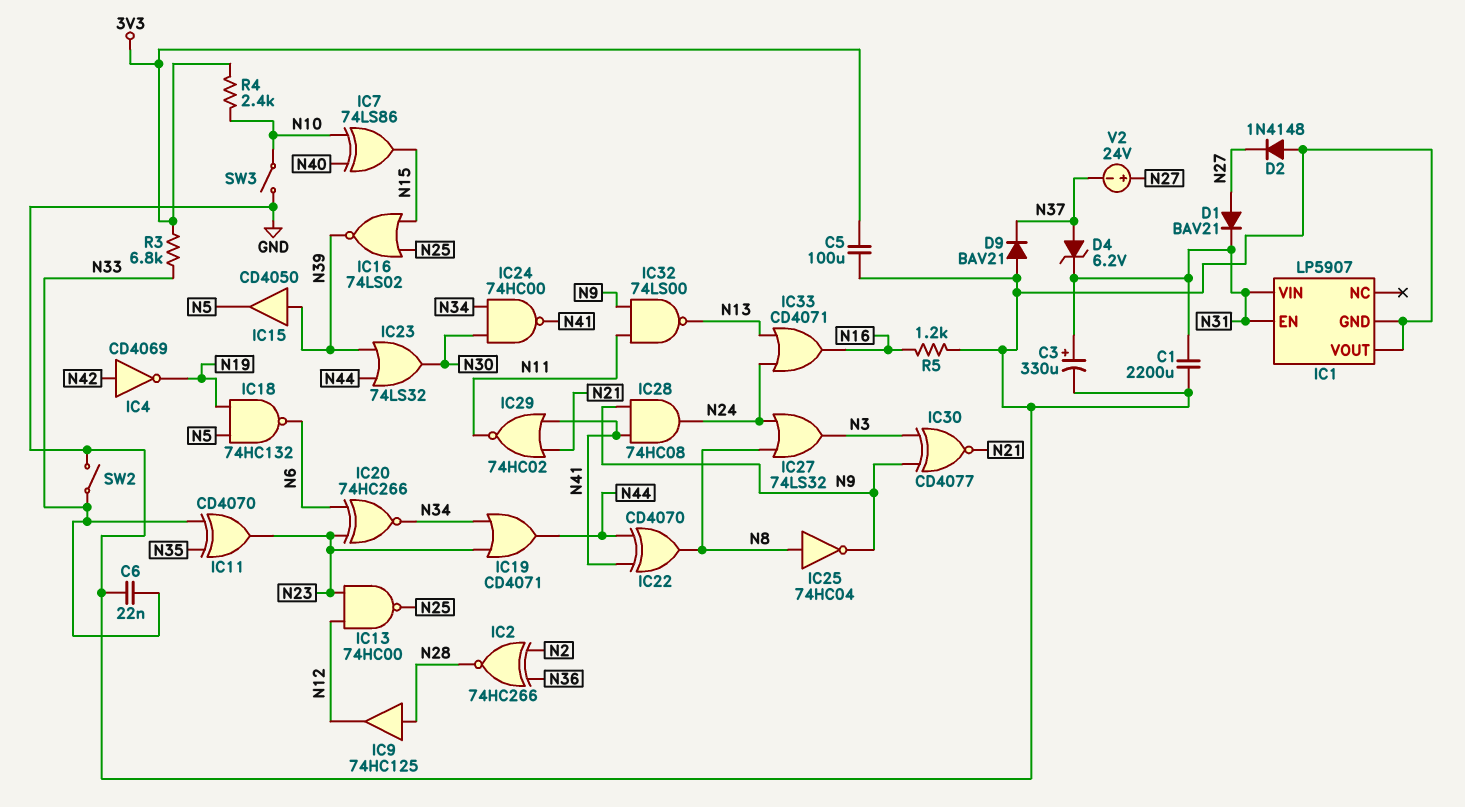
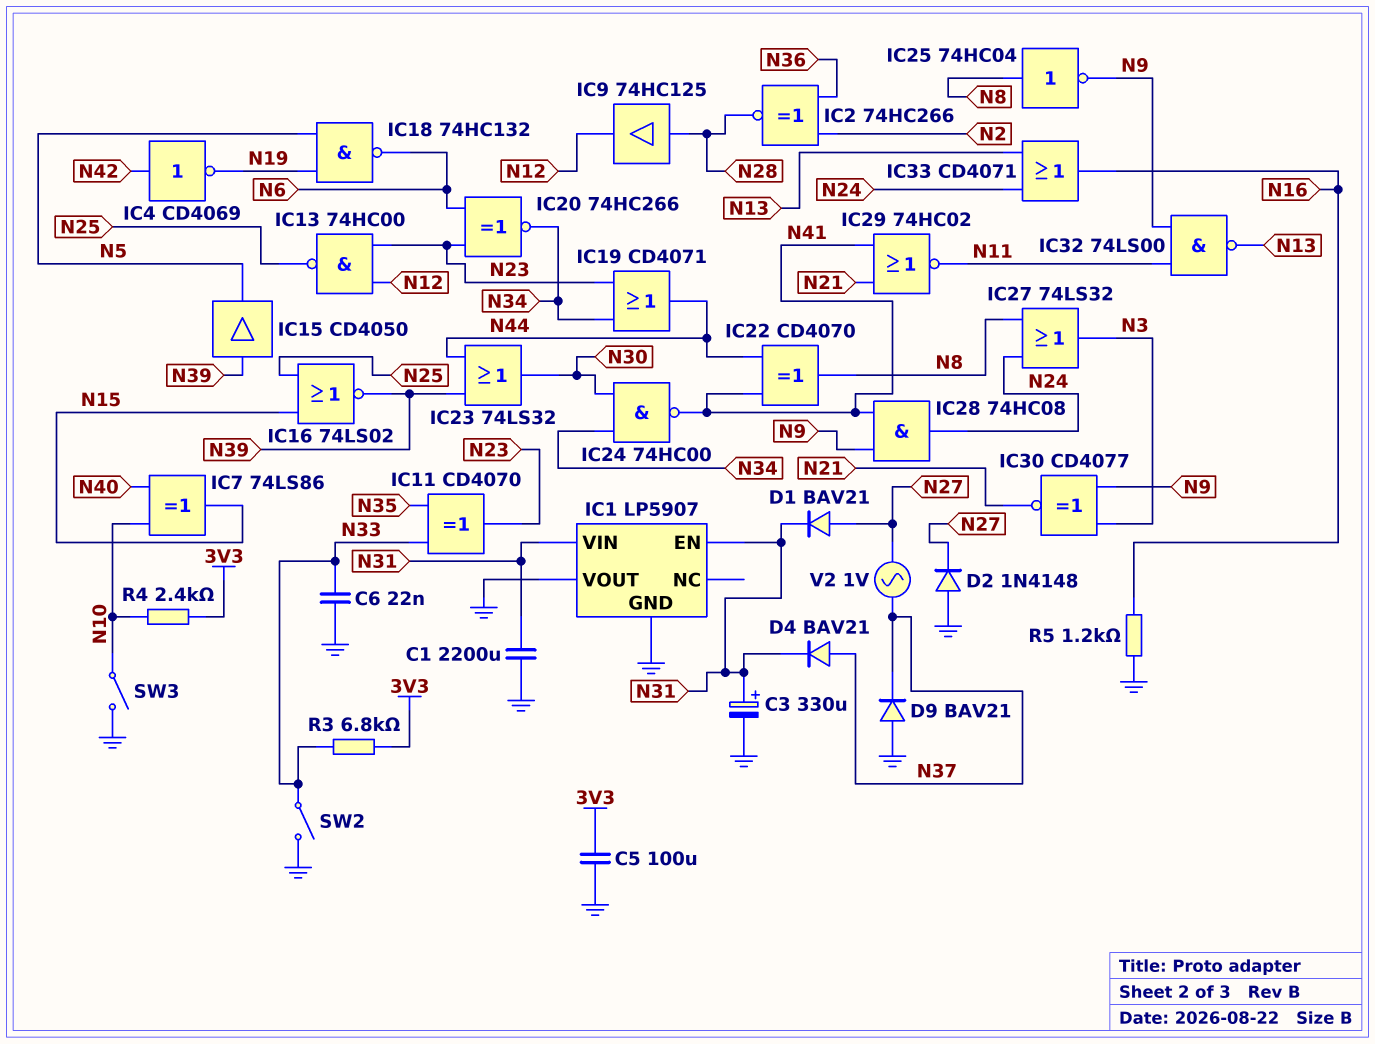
D4: zener 6.2V (A N37, K N31) -> diode BAV21 (A N37, K N31)
V2: 24V (plus N27, minus N37) -> AC 1V (N27, N37)

